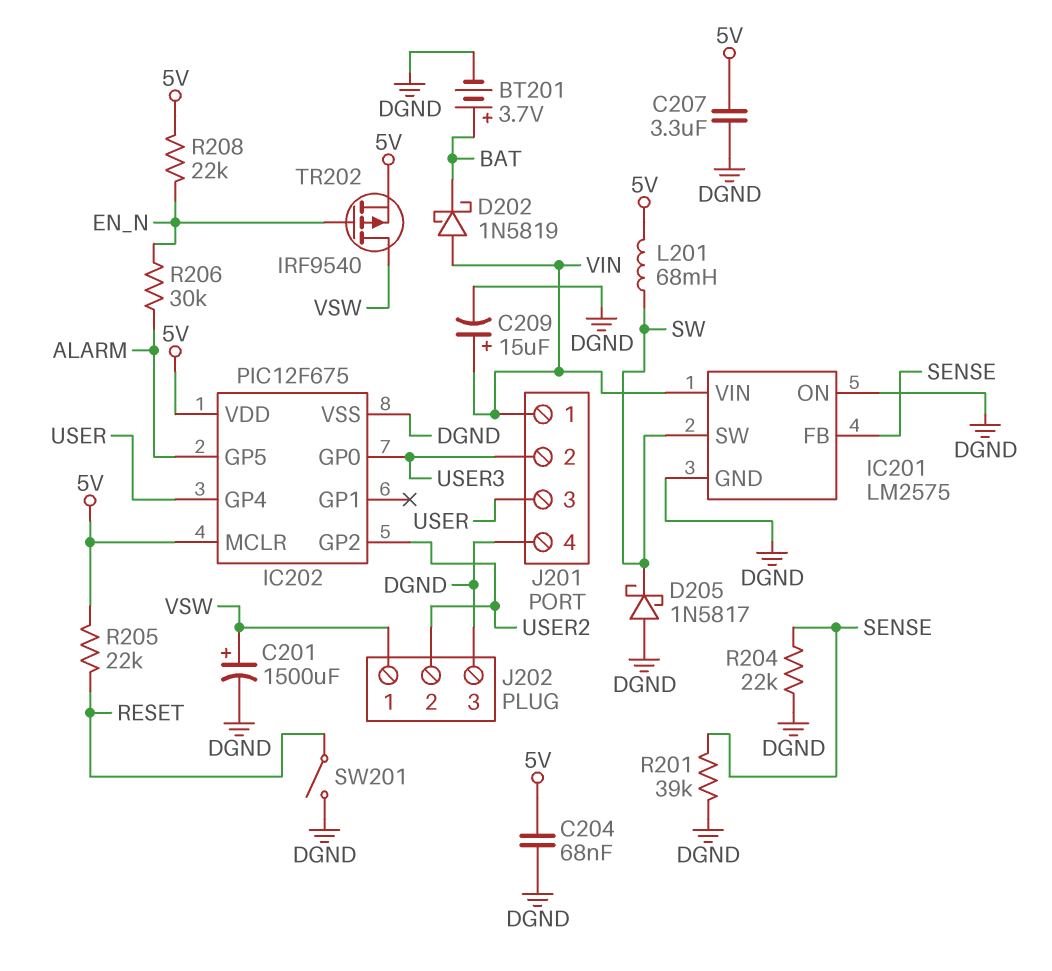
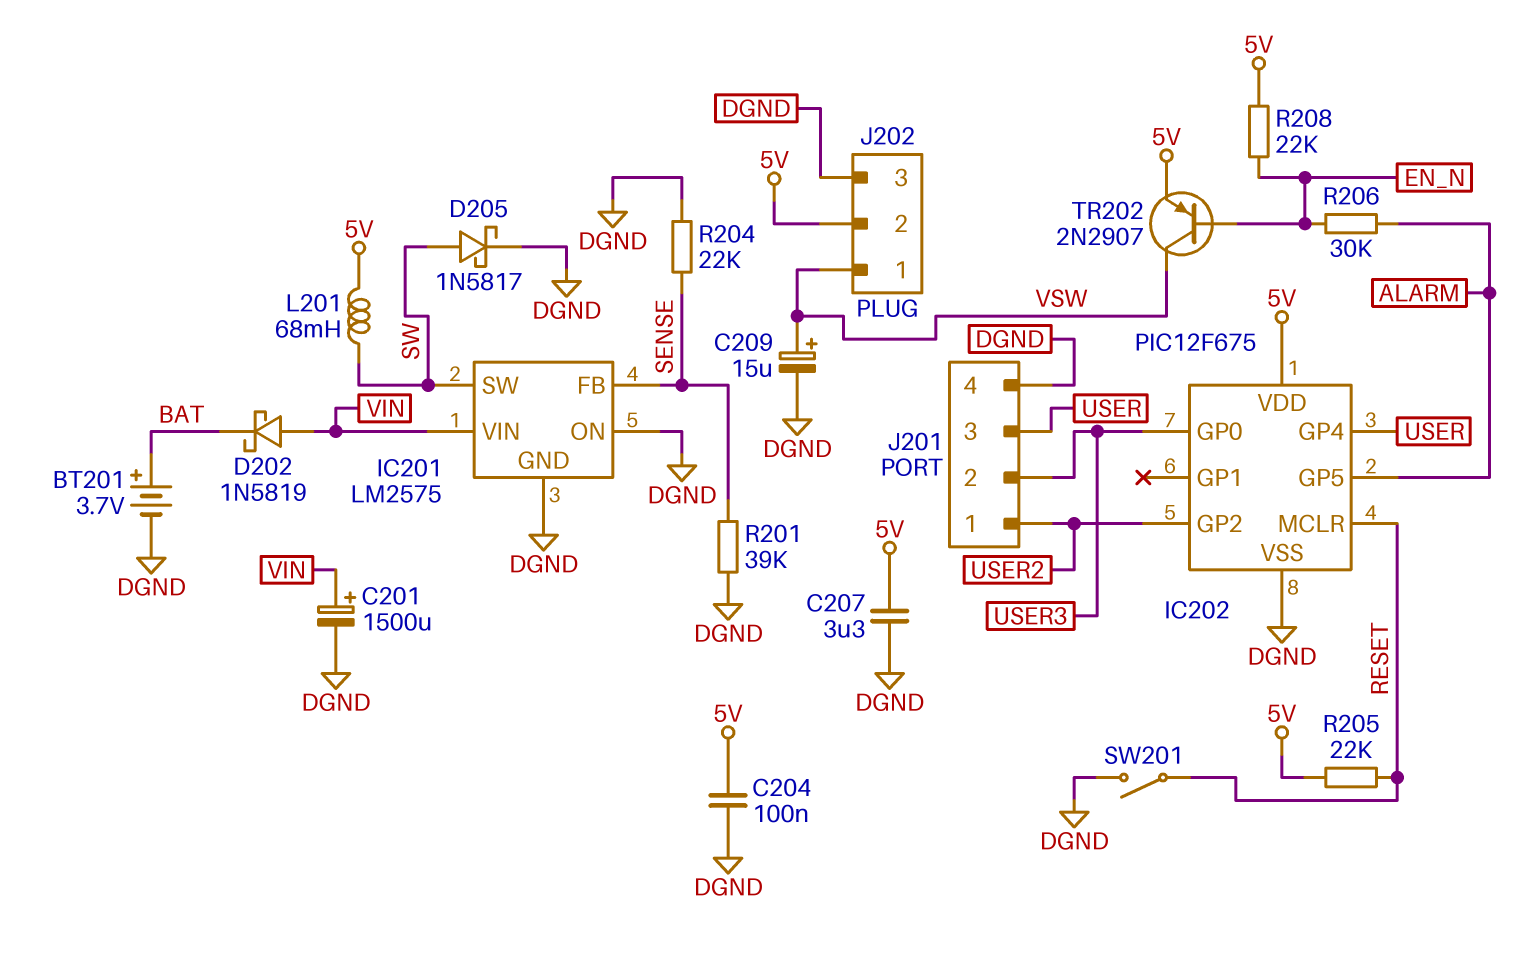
C201: 1500uF (plus VSW, minus DGND) -> 1500uF (plus VIN, minus DGND)
C204: 68nF (5V, DGND) -> 100nF (5V, DGND)
C209: 15uF (plus VIN, minus DGND) -> 15uF (plus VSW, minus DGND)
D205: schottky 1N5817 (A DGND, K SW) -> schottky 1N5817 (A SW, K DGND)
IC202 pin MCLR: 5V -> RESET
J201 pin 1: VIN -> USER2
J202 pin 2: USER2 -> 5V
TR202: PMOS IRF9540 (G EN_N, D VSW, S 5V) -> PNP 2N2907 (B EN_N, C VSW, E 5V)

